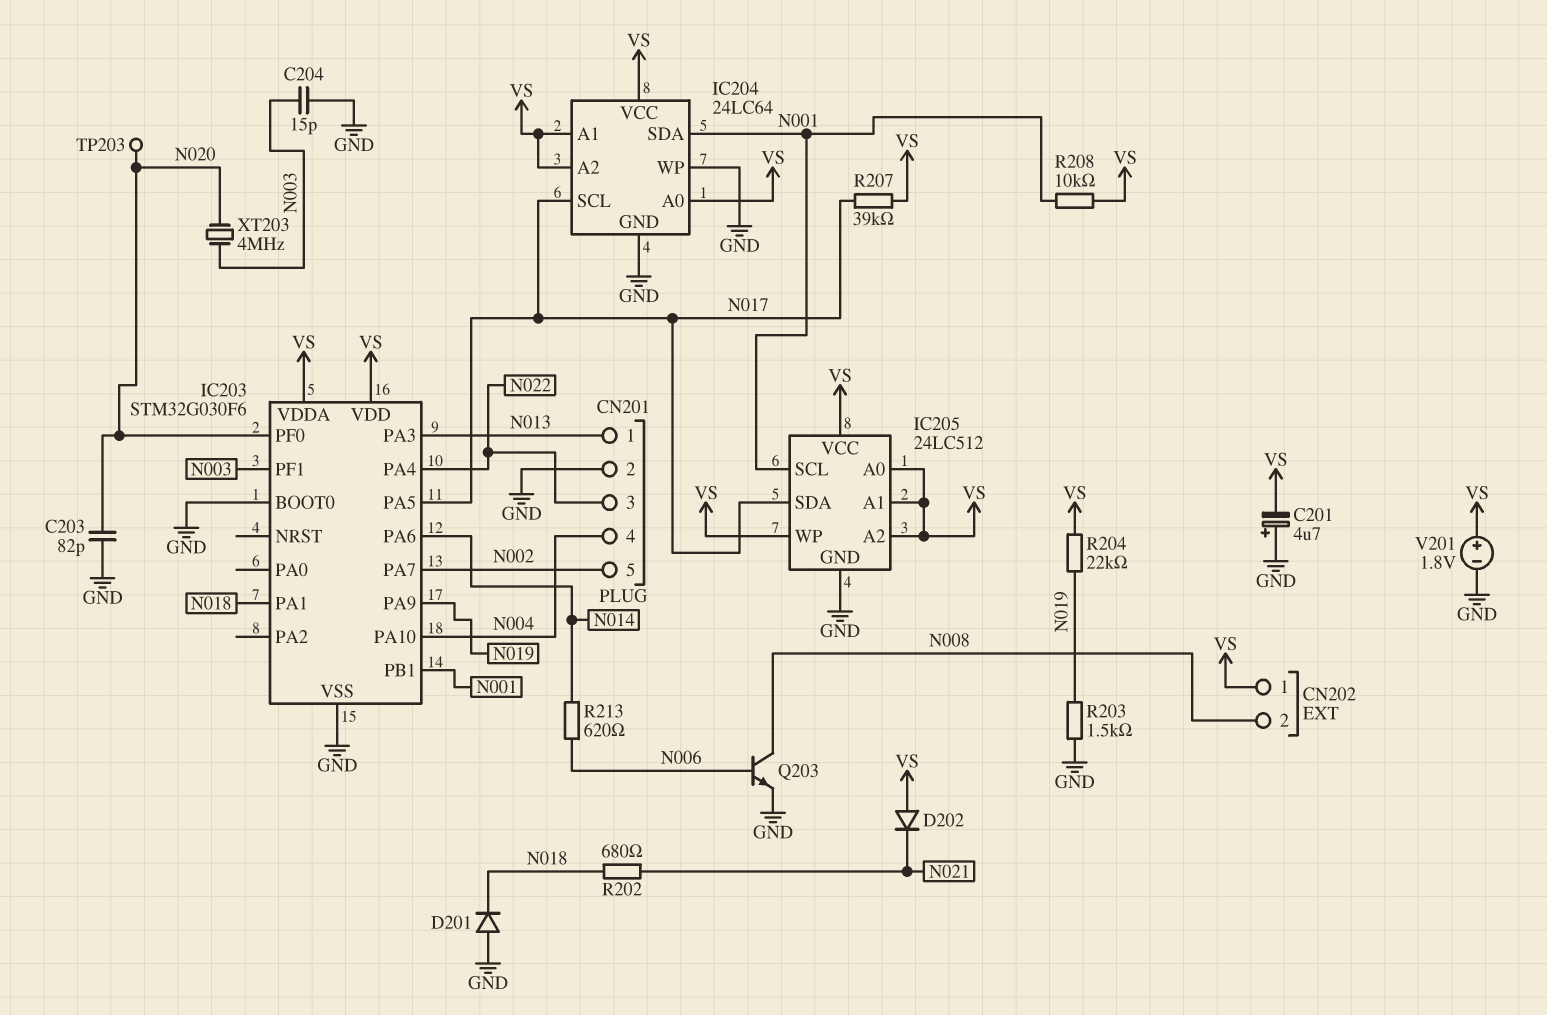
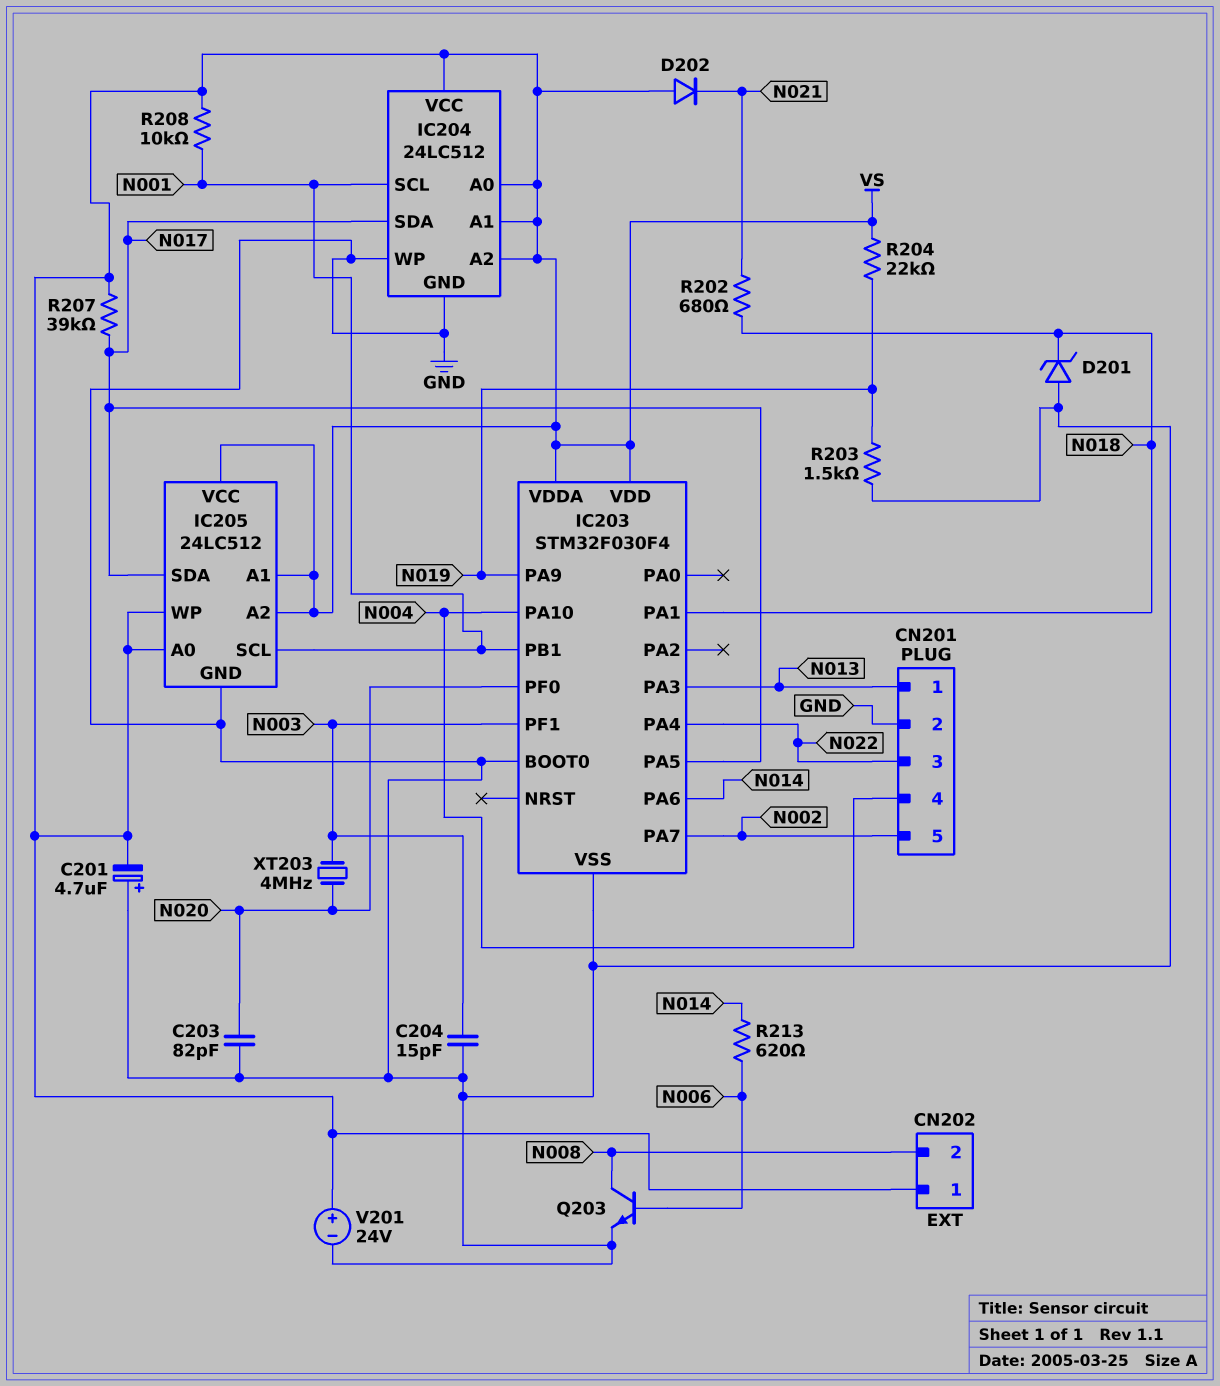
D201: diode (A GND, K N018) -> zener (A GND, K N018)
IC203: STM32G030F6 -> STM32F030F4
IC204: 24LC64 -> 24LC512
IC204 pin SCL: N017 -> N001
IC204 pin SDA: N001 -> N017
TP203: test point (N020) -> none
V201: 1.8V (plus VS, minus GND) -> 24V (plus VS, minus GND)

